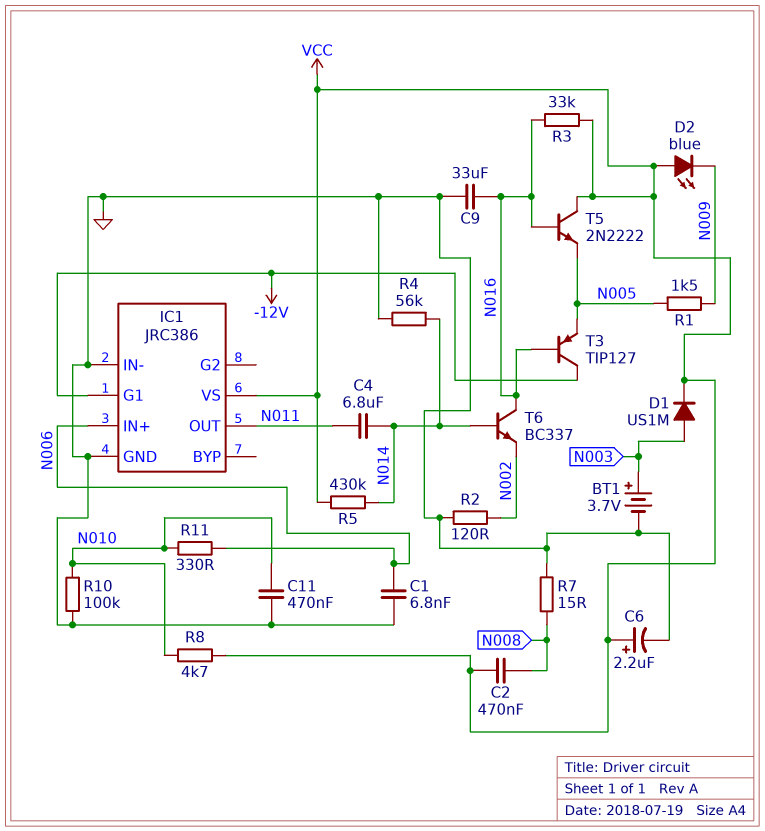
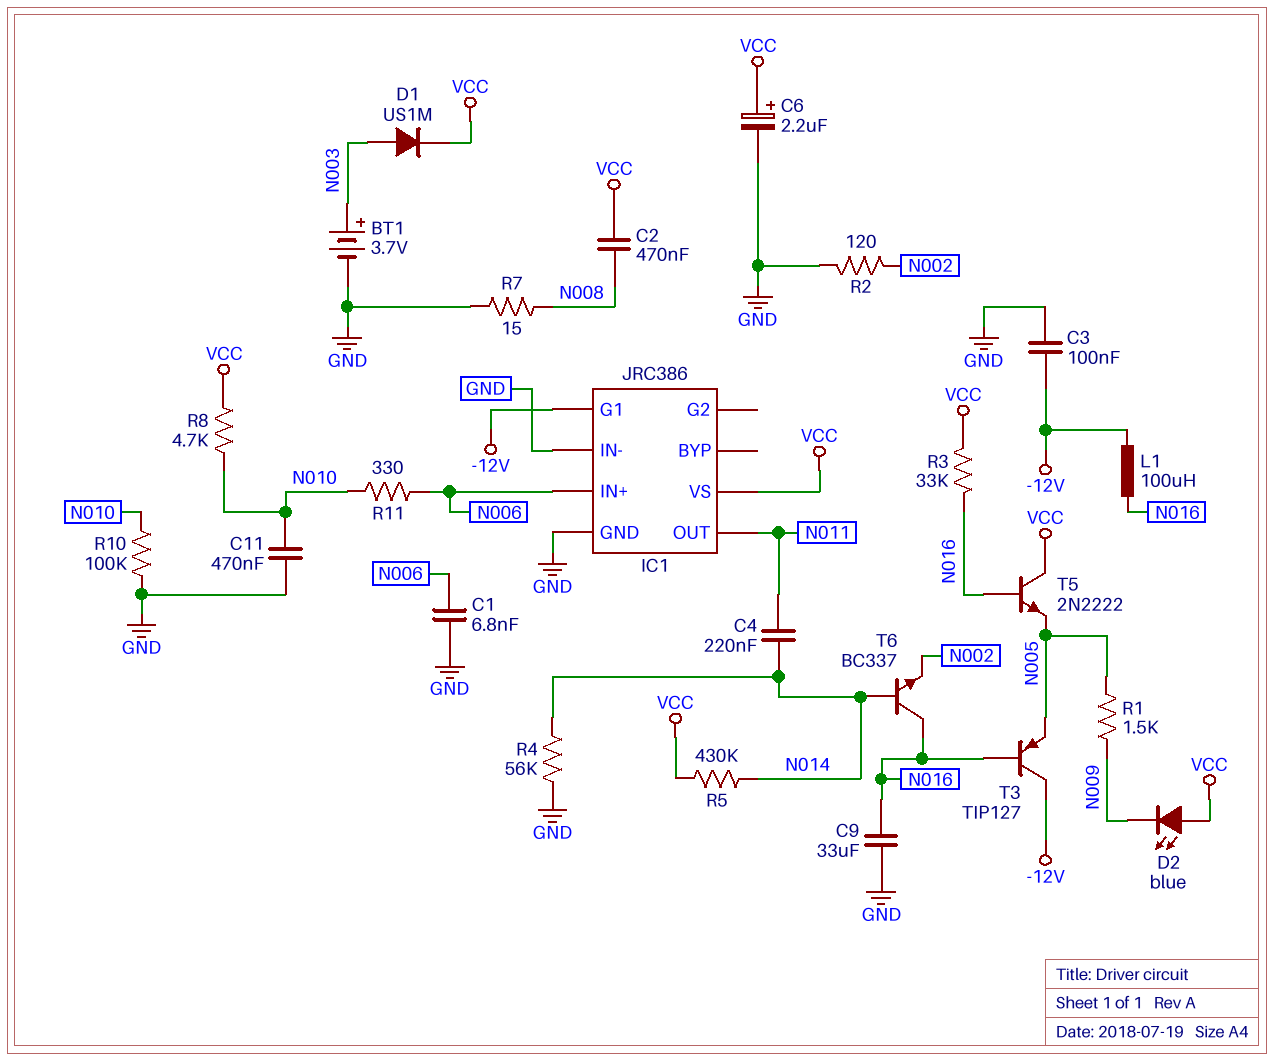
C3: none -> 100nF (-12V, GND)
C4: 6.8uF (N011, N014) -> 220nF (N011, N014)
L1: none -> 100uH (-12V, N016)

